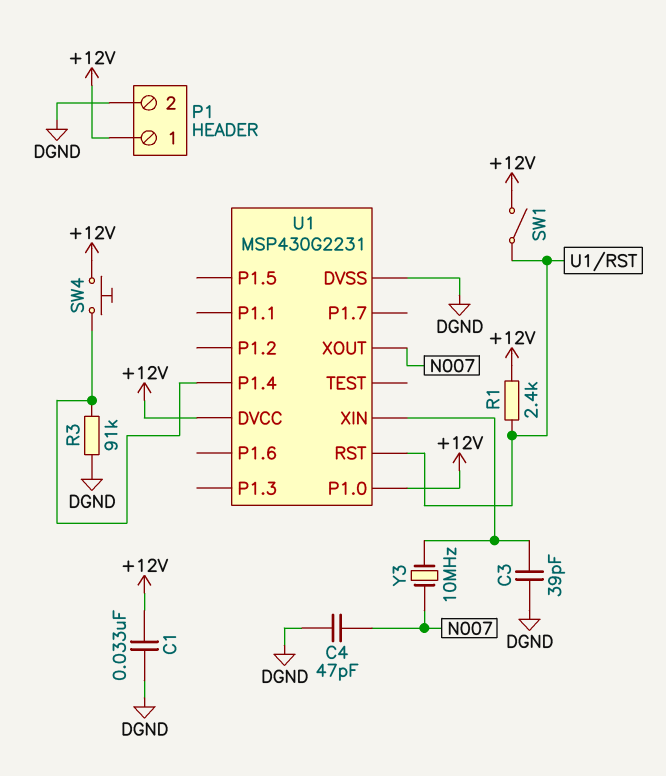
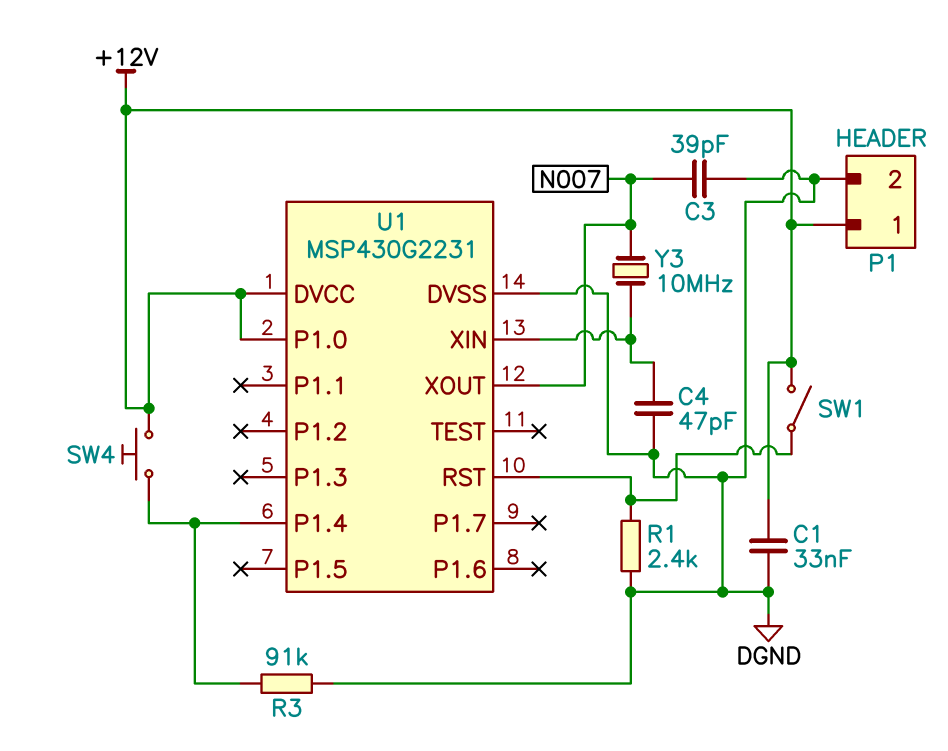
C3: 39pF (DGND, U1/XIN) -> 39pF (DGND, N007)
C4: 47pF (DGND, N007) -> 47pF (DGND, U1/XIN)
R1: 2.4k (+12V, U1/RST) -> 2.4k (DGND, U1/RST)

